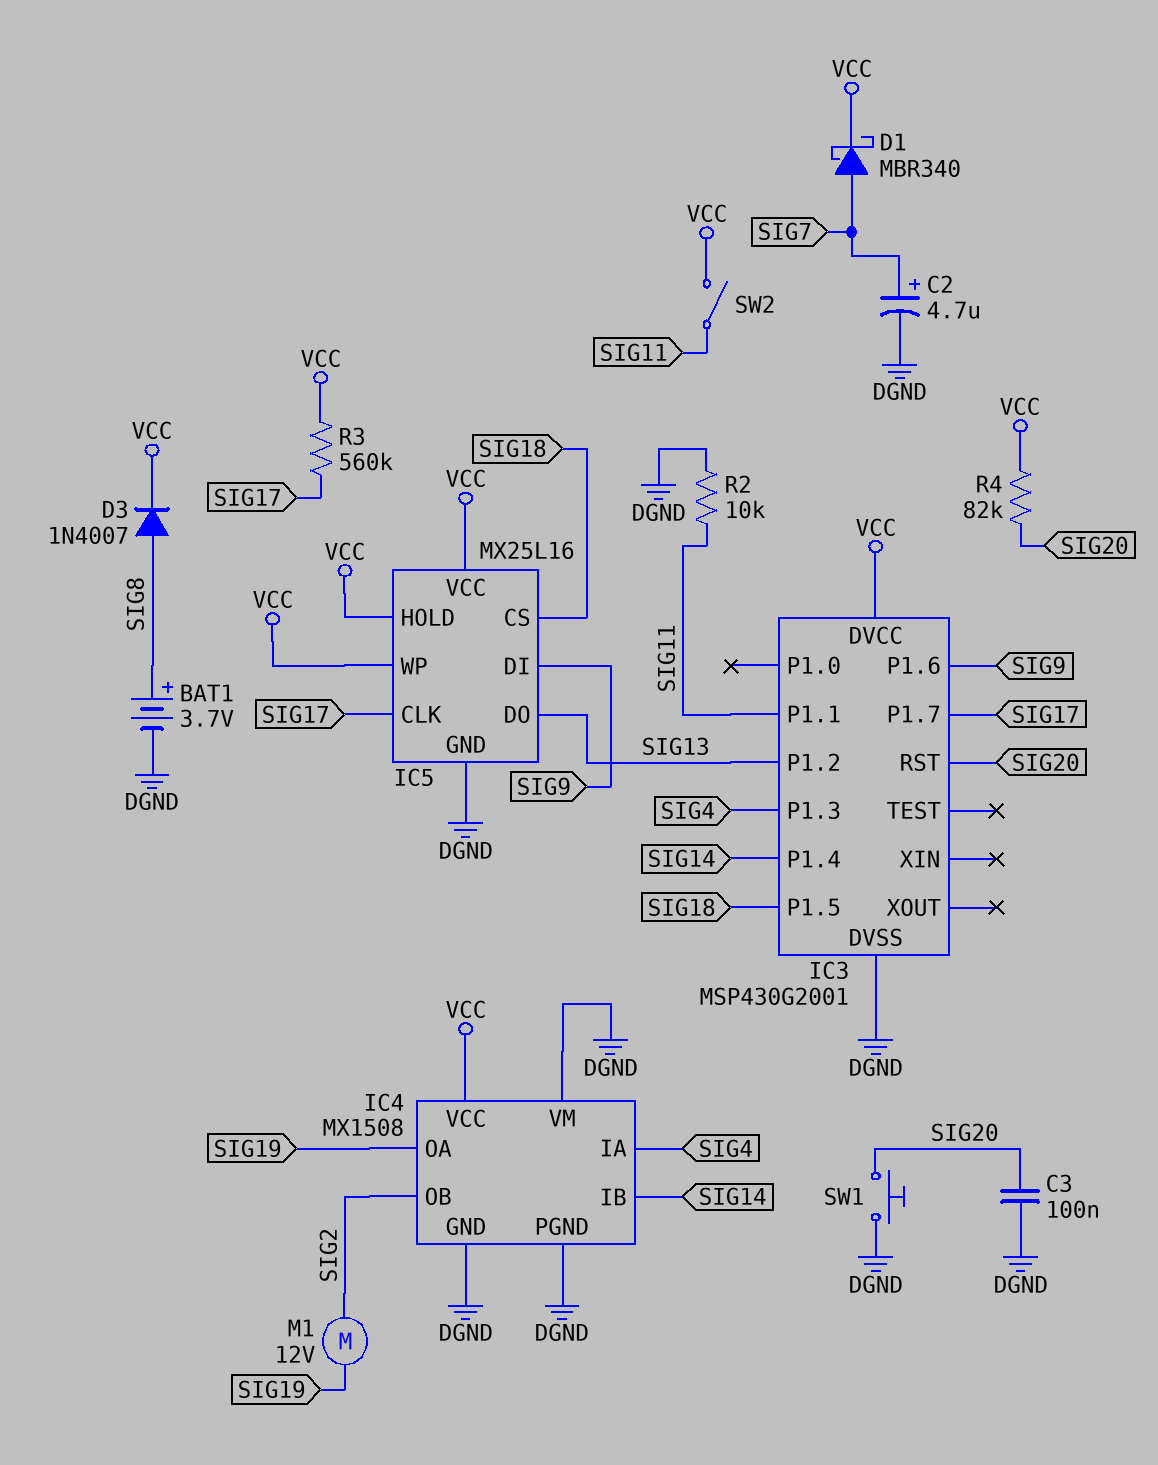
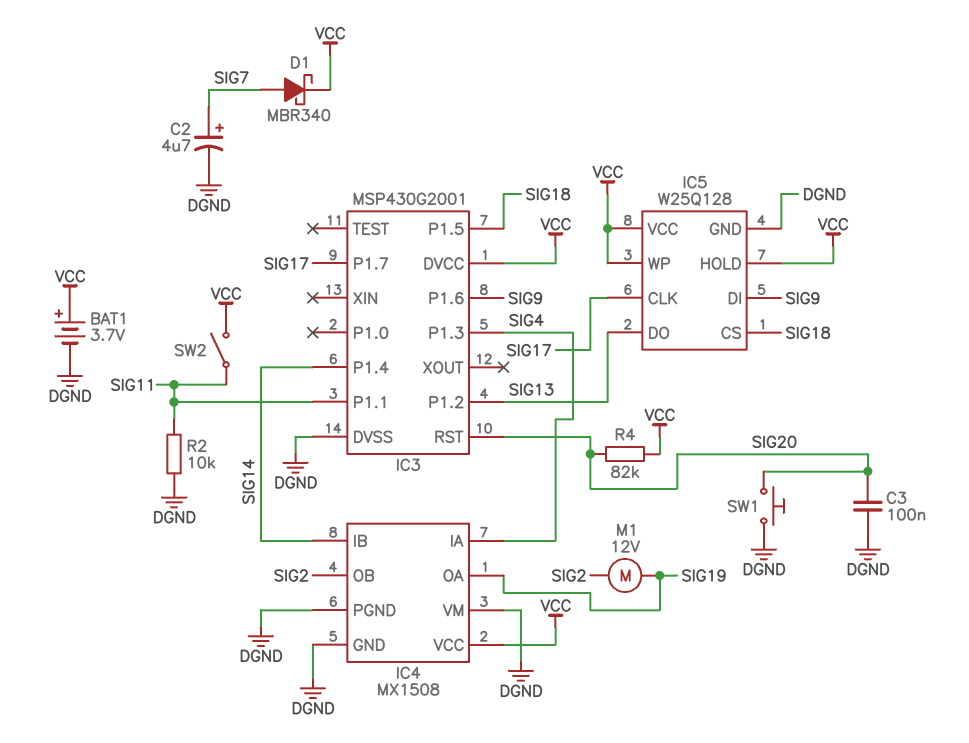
BAT1: 3.7V (plus SIG8, minus DGND) -> 3.7V (plus VCC, minus DGND)
D3: diode 1N4007 (A SIG8, K VCC) -> none
IC5: MX25L16 -> W25Q128
R3: 560k (SIG17, VCC) -> none

